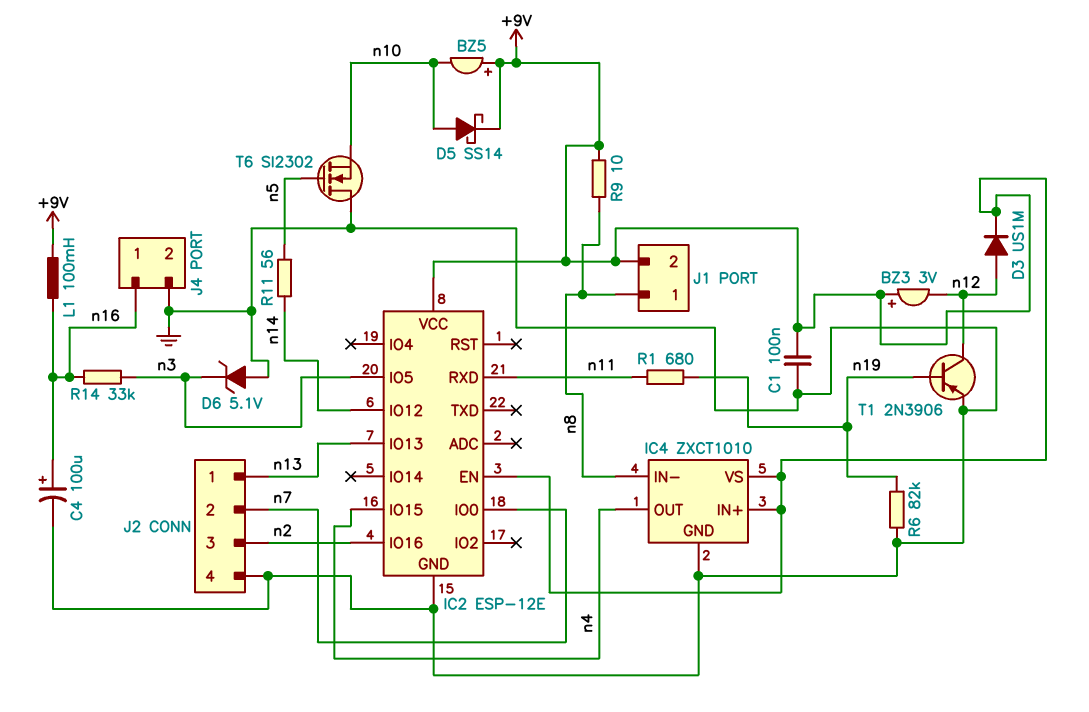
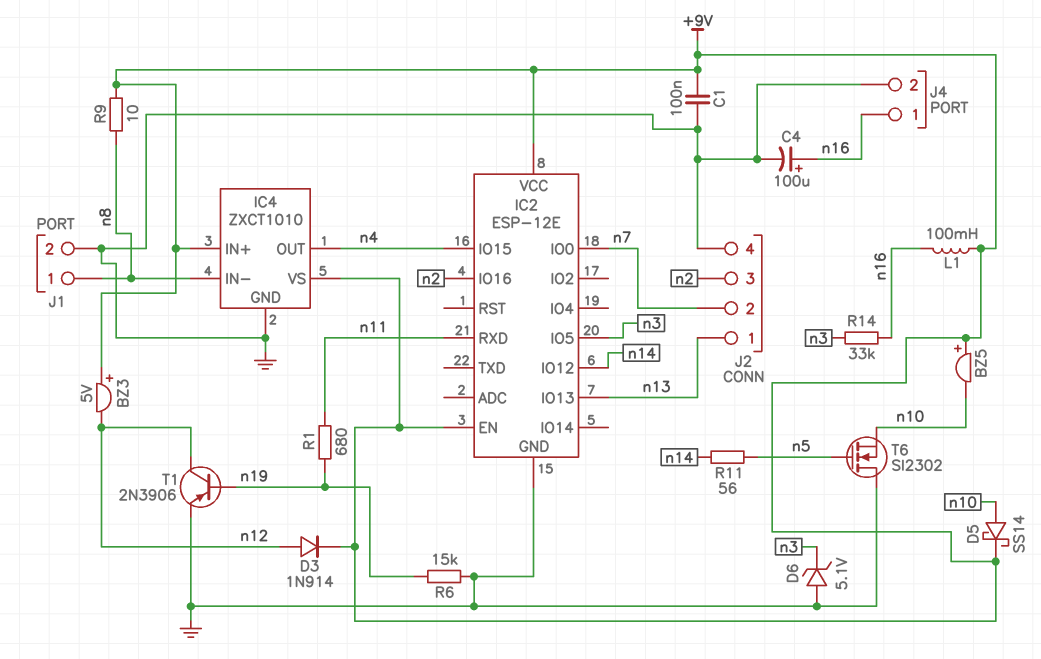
BZ3: buzzer 3V (plus +9V, minus n12) -> buzzer 5V (plus +9V, minus n12)
D3: diode US1M (A n12, K +9V) -> diode 1N914 (A n12, K +9V)
J1 pin 2: +9V -> GND
R6: 82k (GND, n19) -> 15k (GND, n19)

